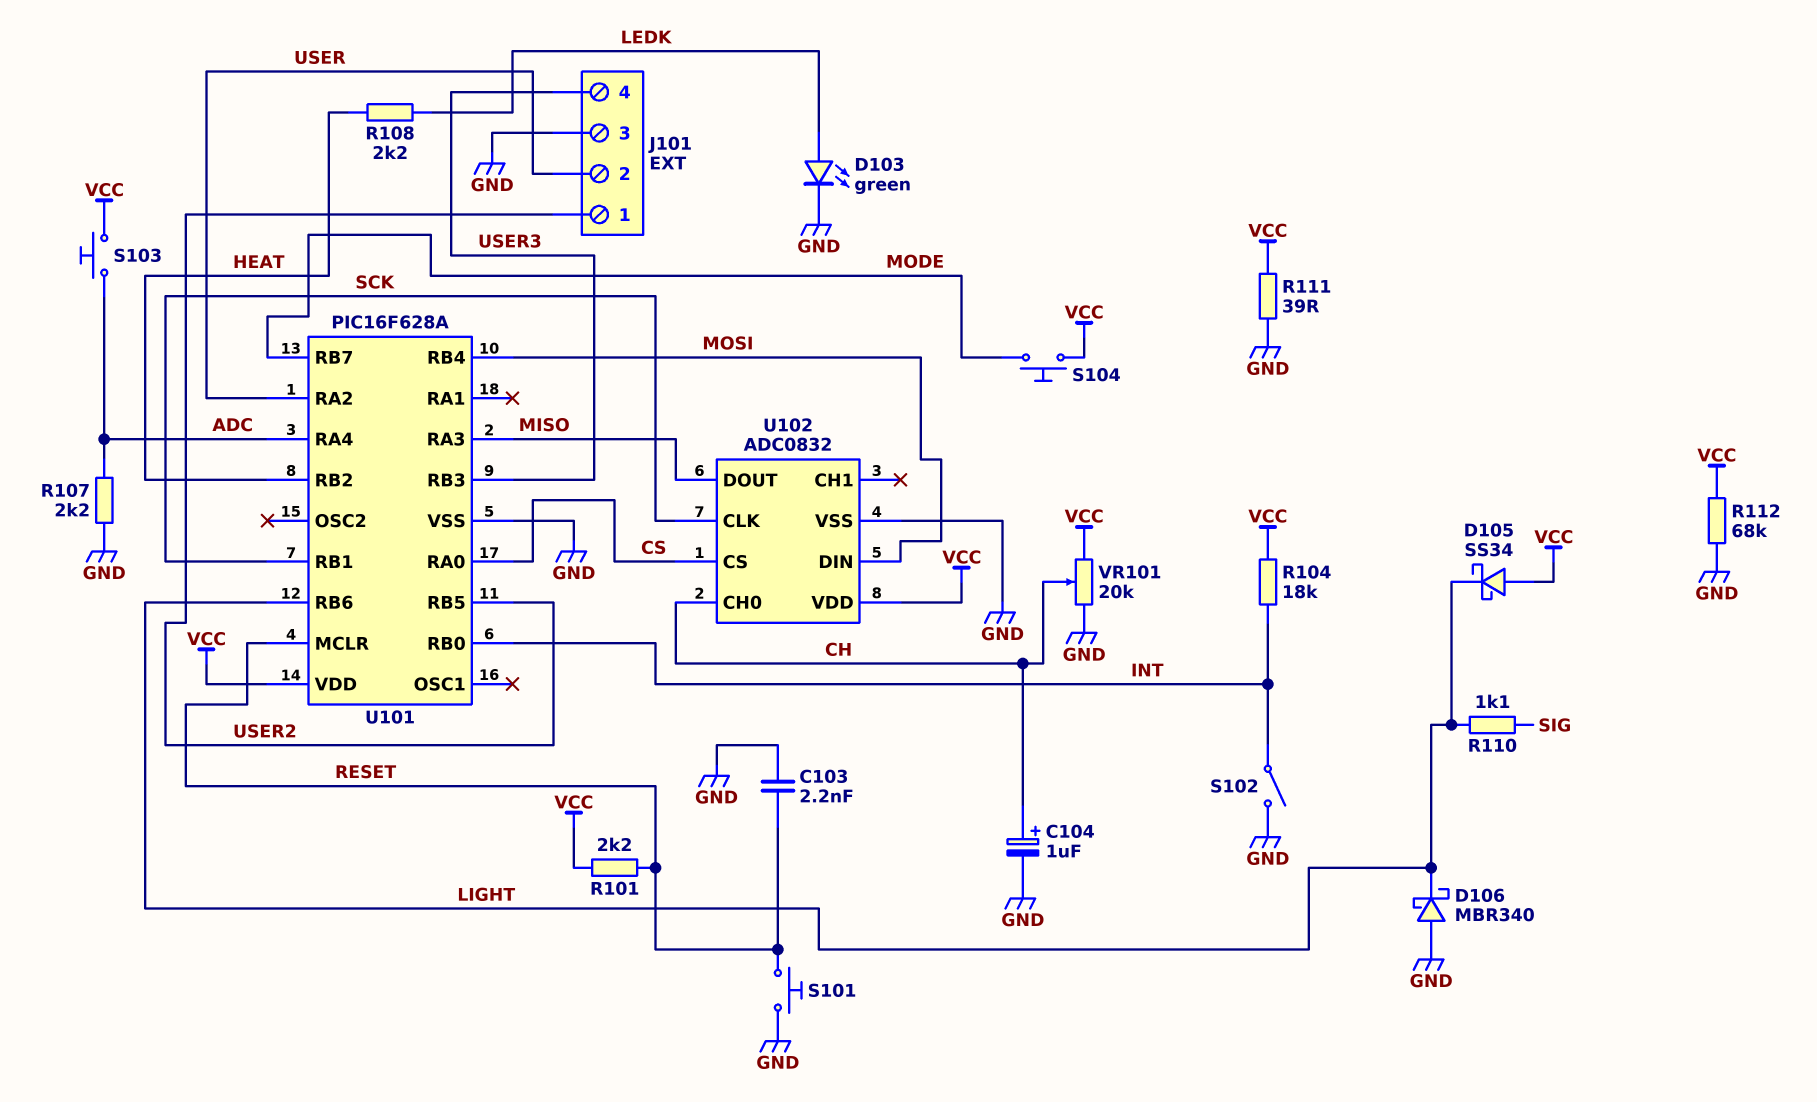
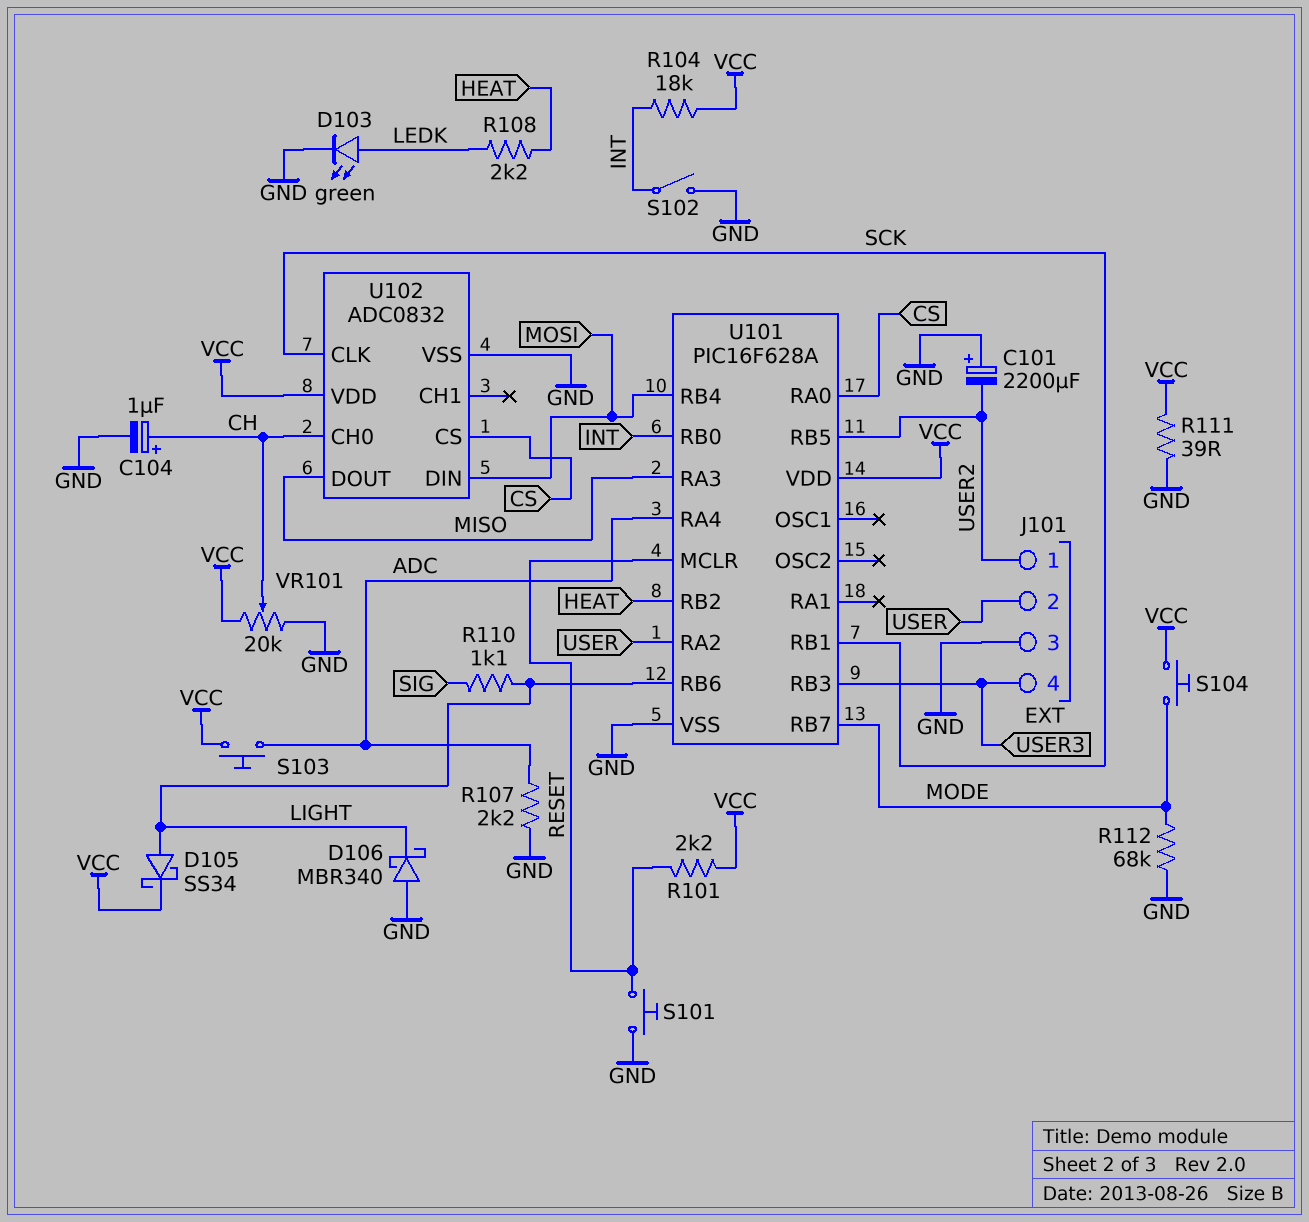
C101: none -> 2200uF (plus GND, minus USER2)
C103: 2.2nF (GND, RESET) -> none
D105: schottky SS34 (A VCC, K LIGHT) -> schottky SS34 (A LIGHT, K VCC)
R112: 68k (GND, VCC) -> 68k (GND, MODE)

